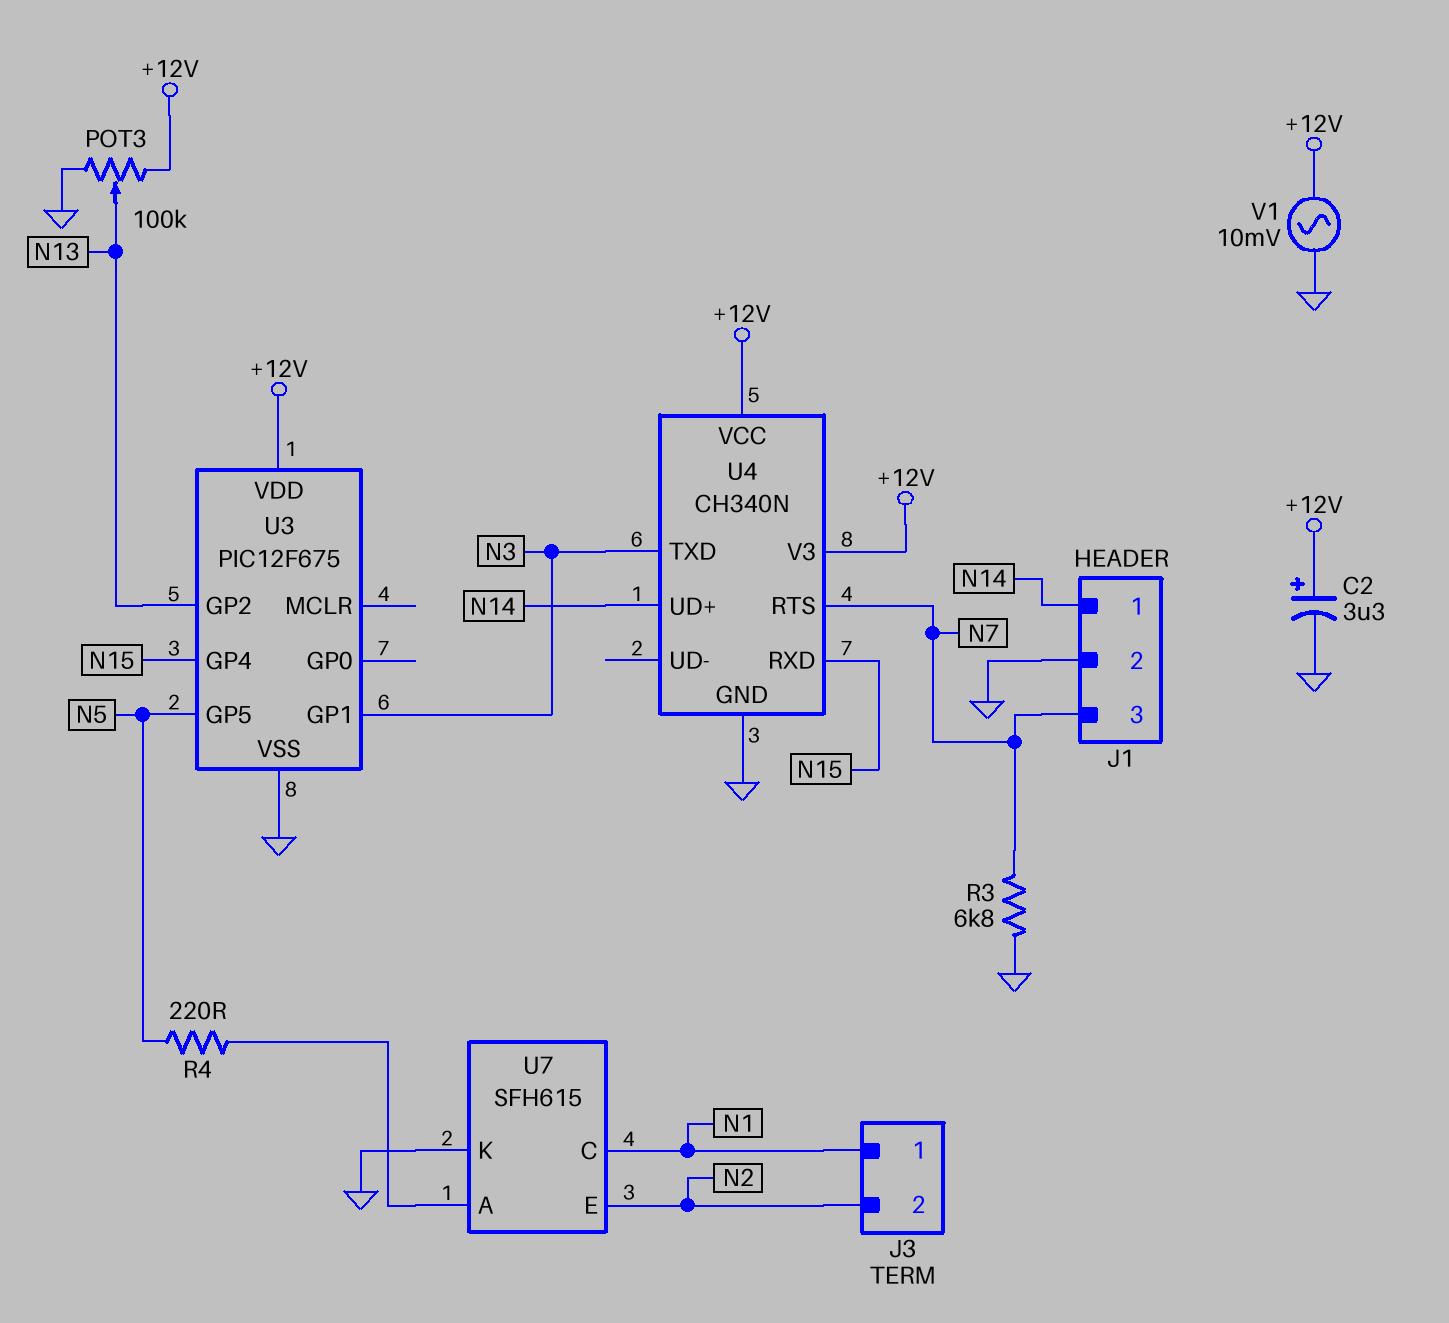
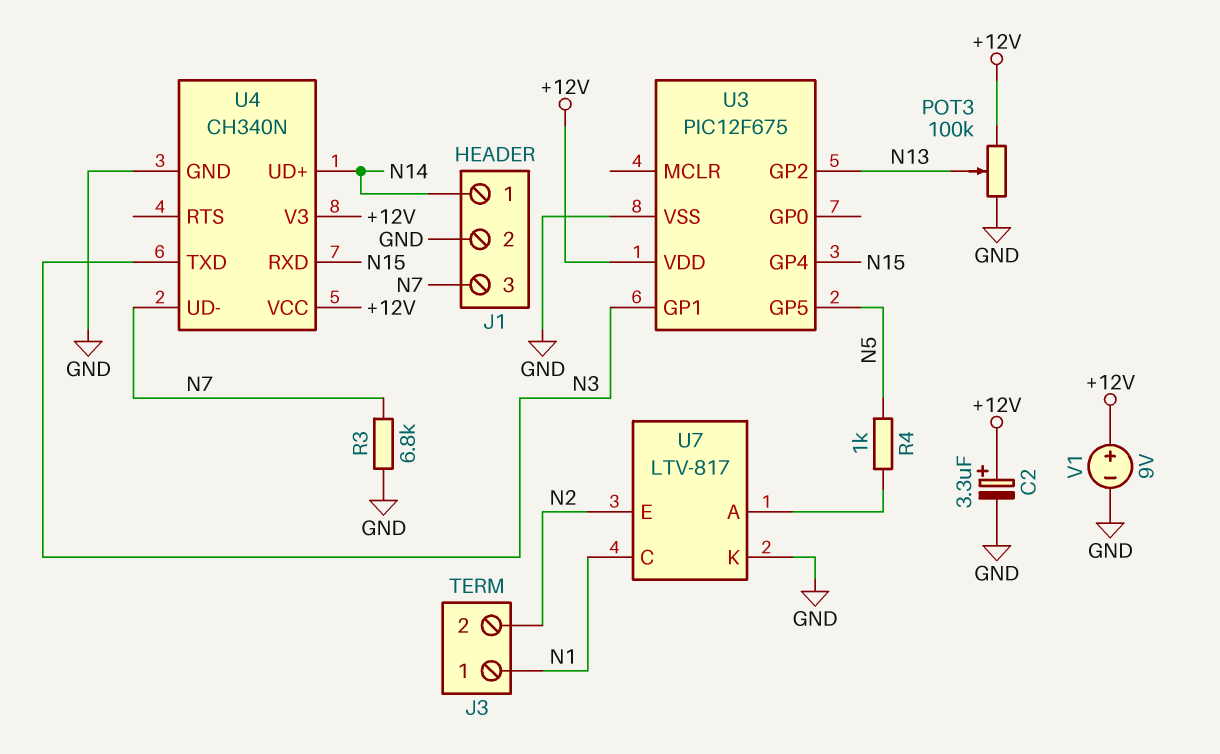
R4: 220 (N5, U7/A) -> 1k (N5, U7/A)
U4 pin RTS: N7 -> none
U4 pin UD-: none -> N7
U7: SFH615 -> LTV-817
V1: AC 10mV (+12V, GND) -> 9V (plus +12V, minus GND)

